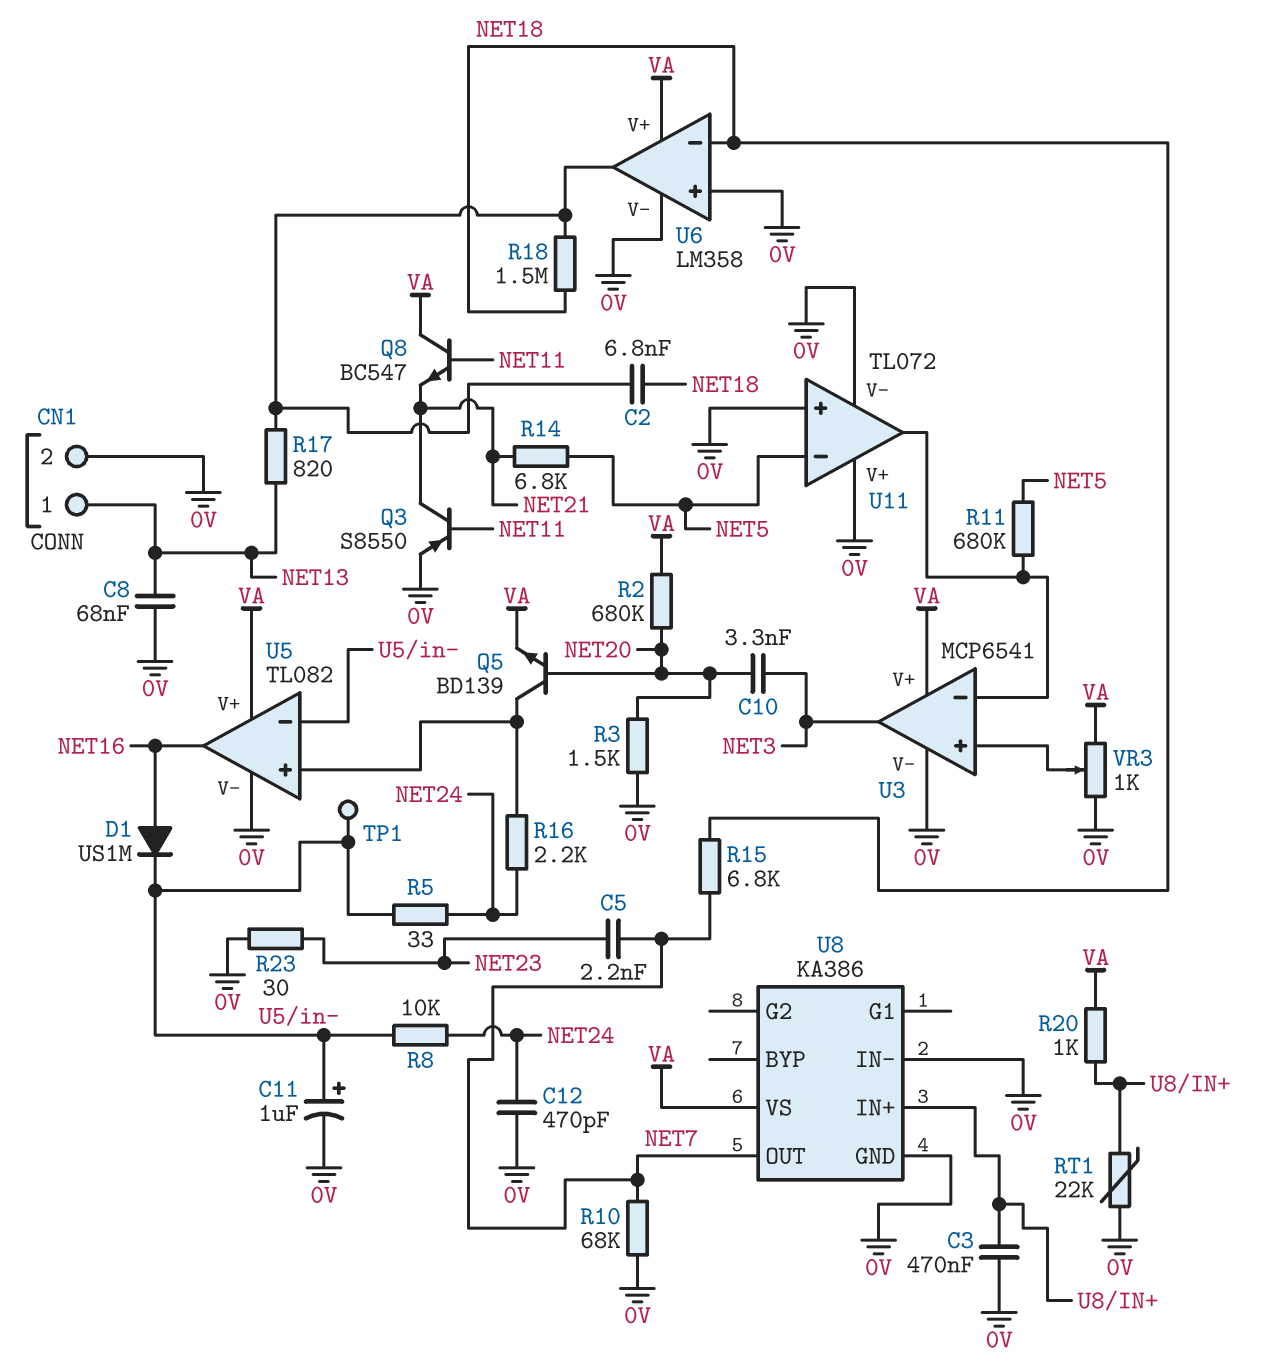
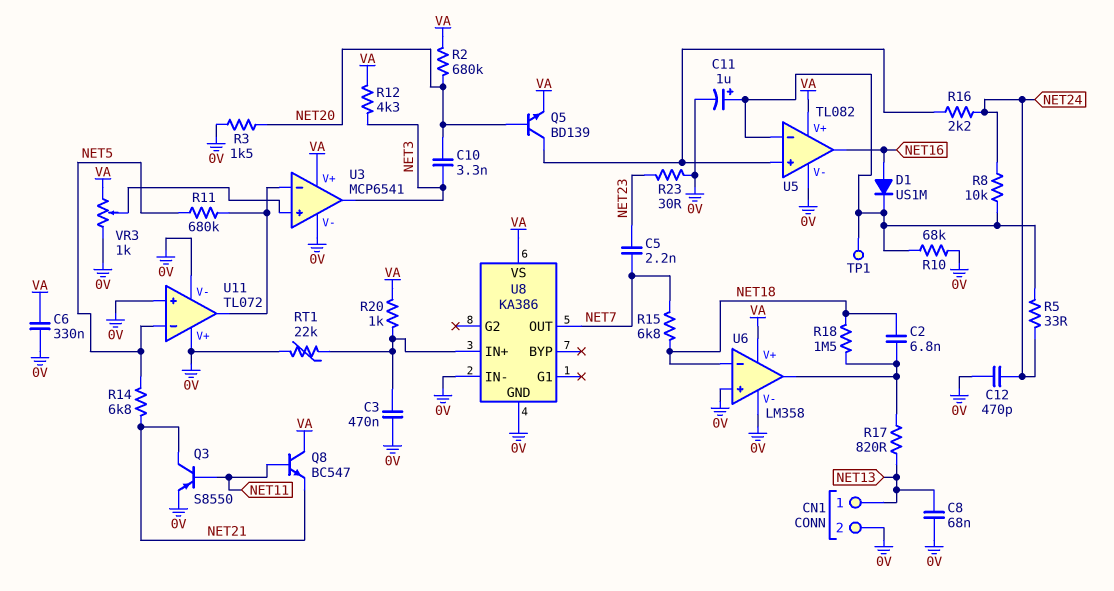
C6: none -> 330nF (0V, VA)
R10: 68k (0V, NET7) -> 68k (0V, U5/in-)
R12: none -> 4.3k (NET3, VA)

